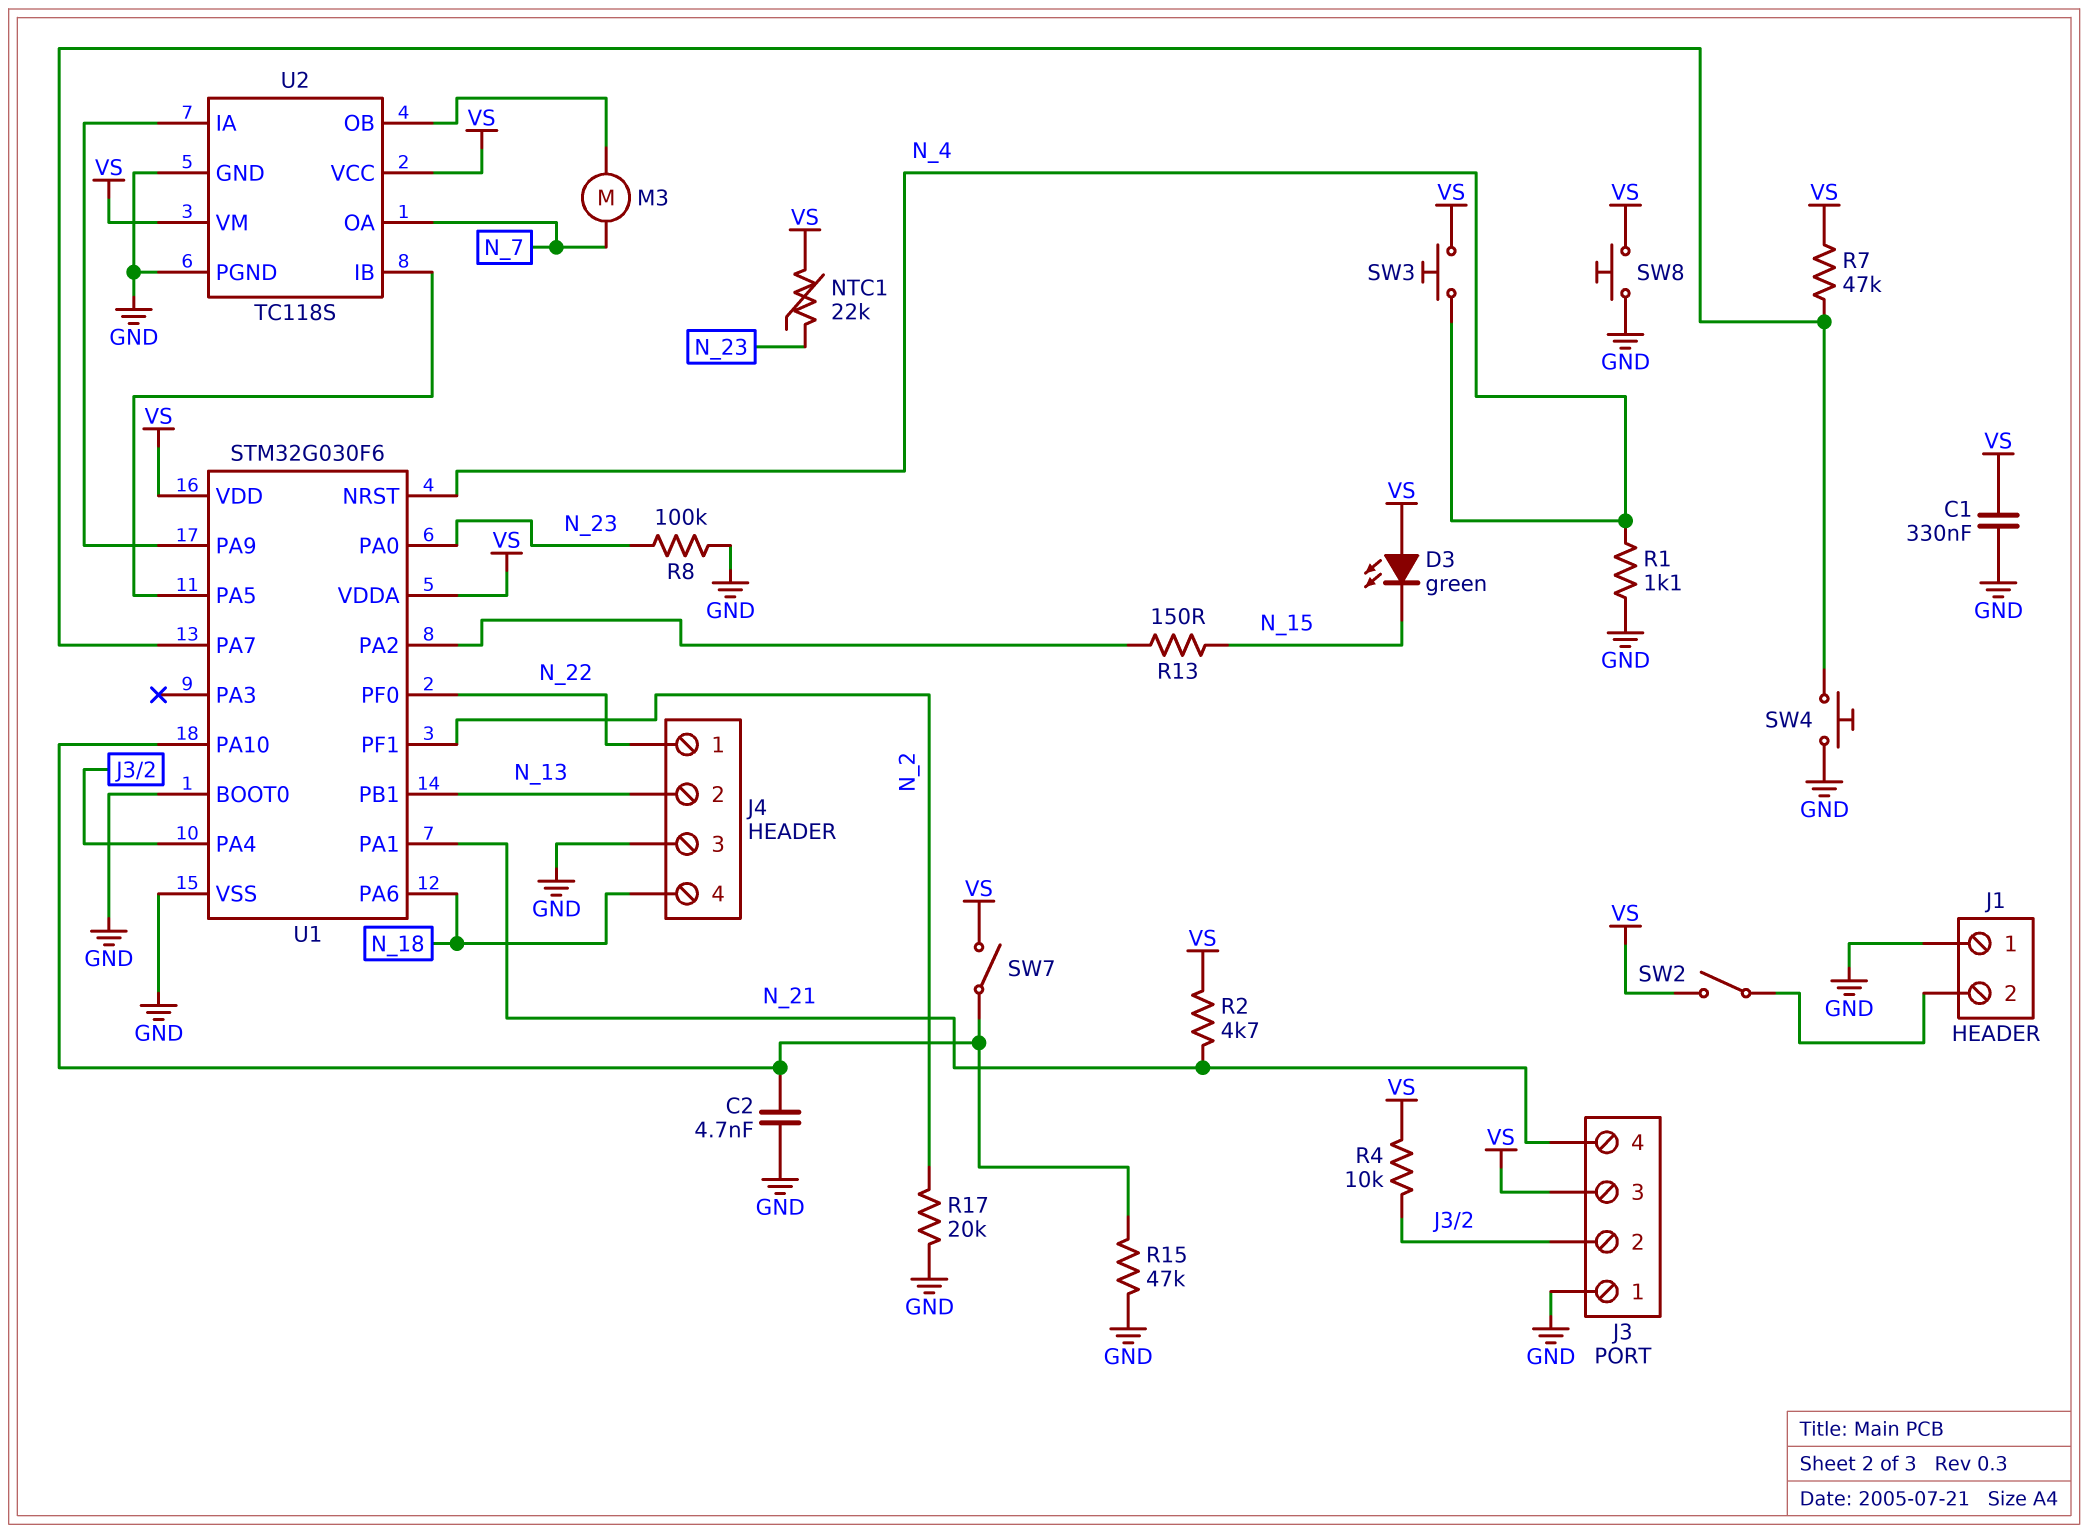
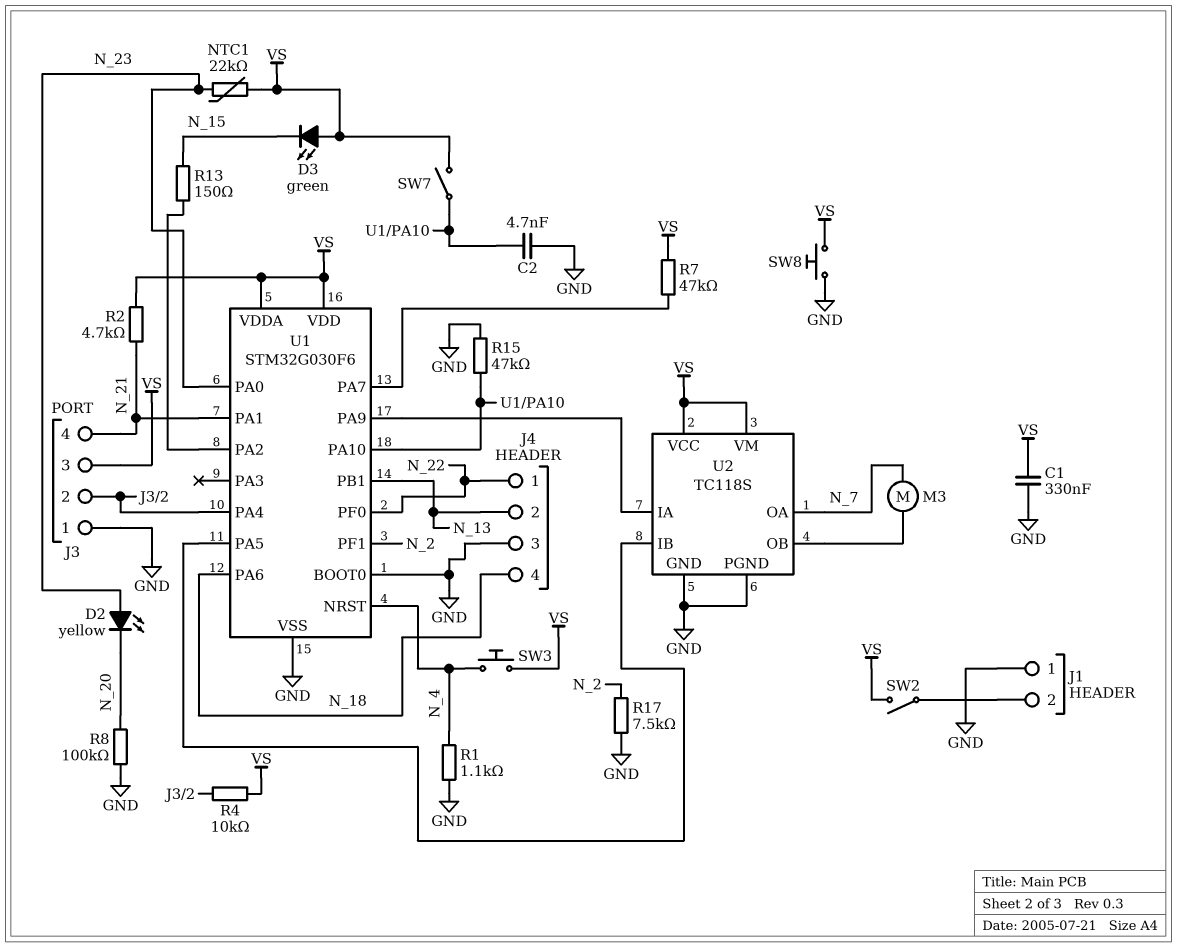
D2: none -> LED yellow (A N_23, K N_20)
R8: 100k (GND, N_23) -> 100k (GND, N_20)
R17: 20k (GND, N_2) -> 7.5k (GND, N_2)
SW4: button (GND, U1/PA7) -> none

